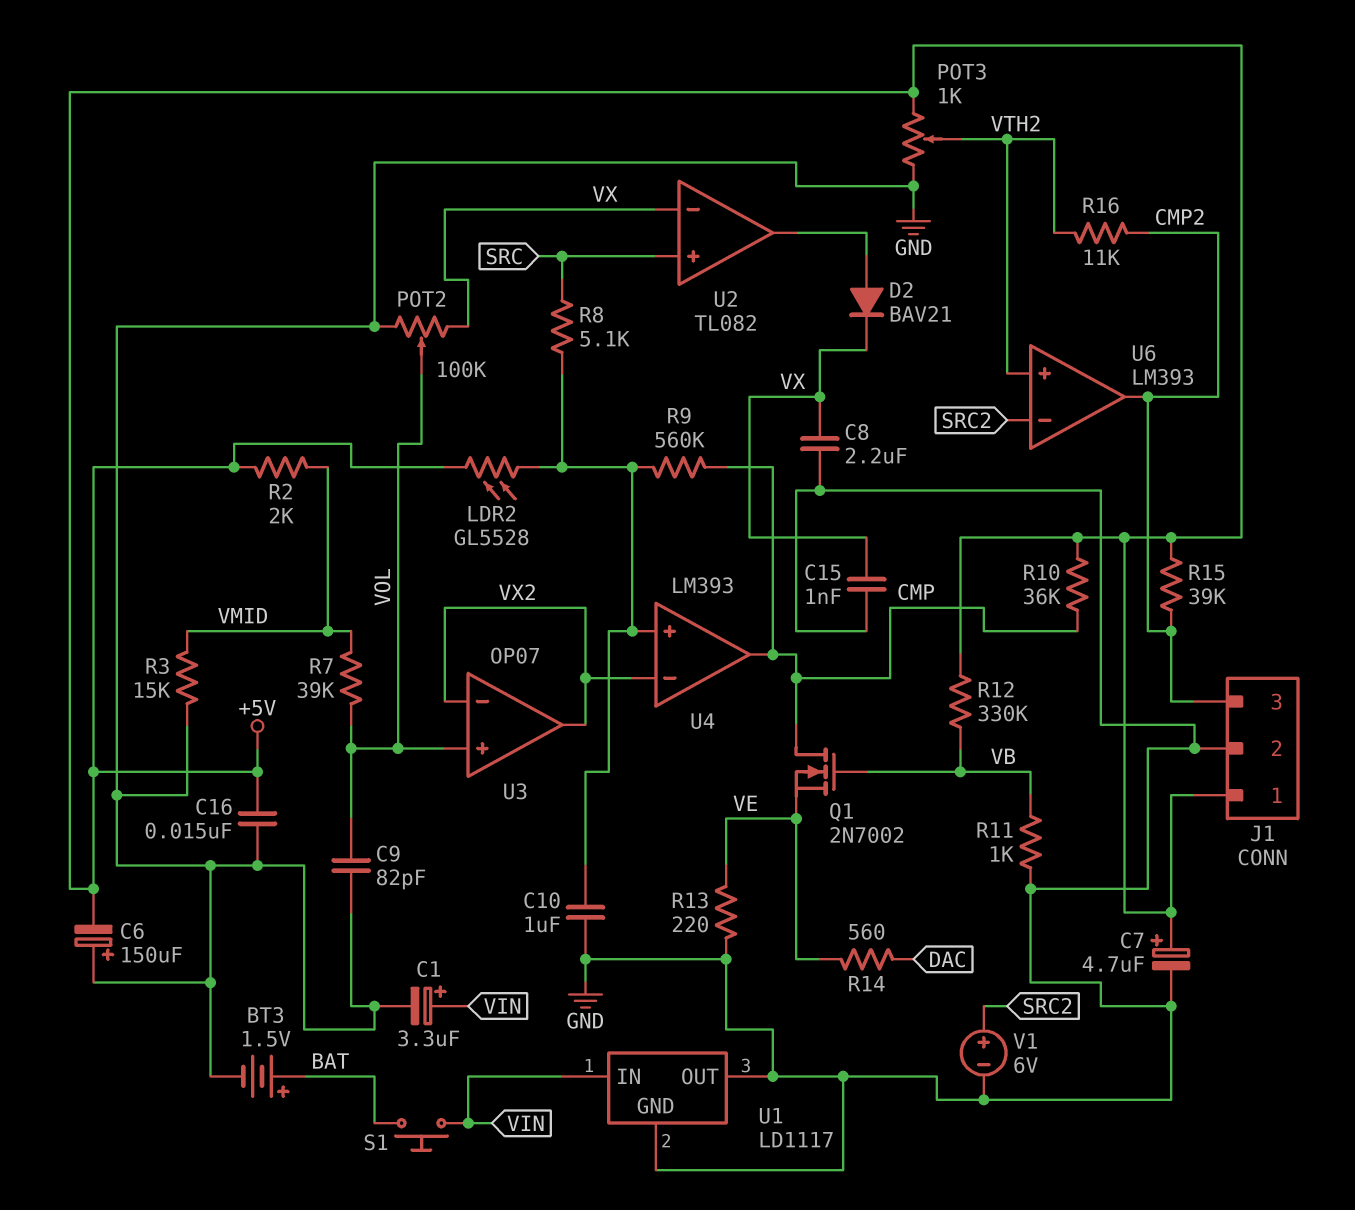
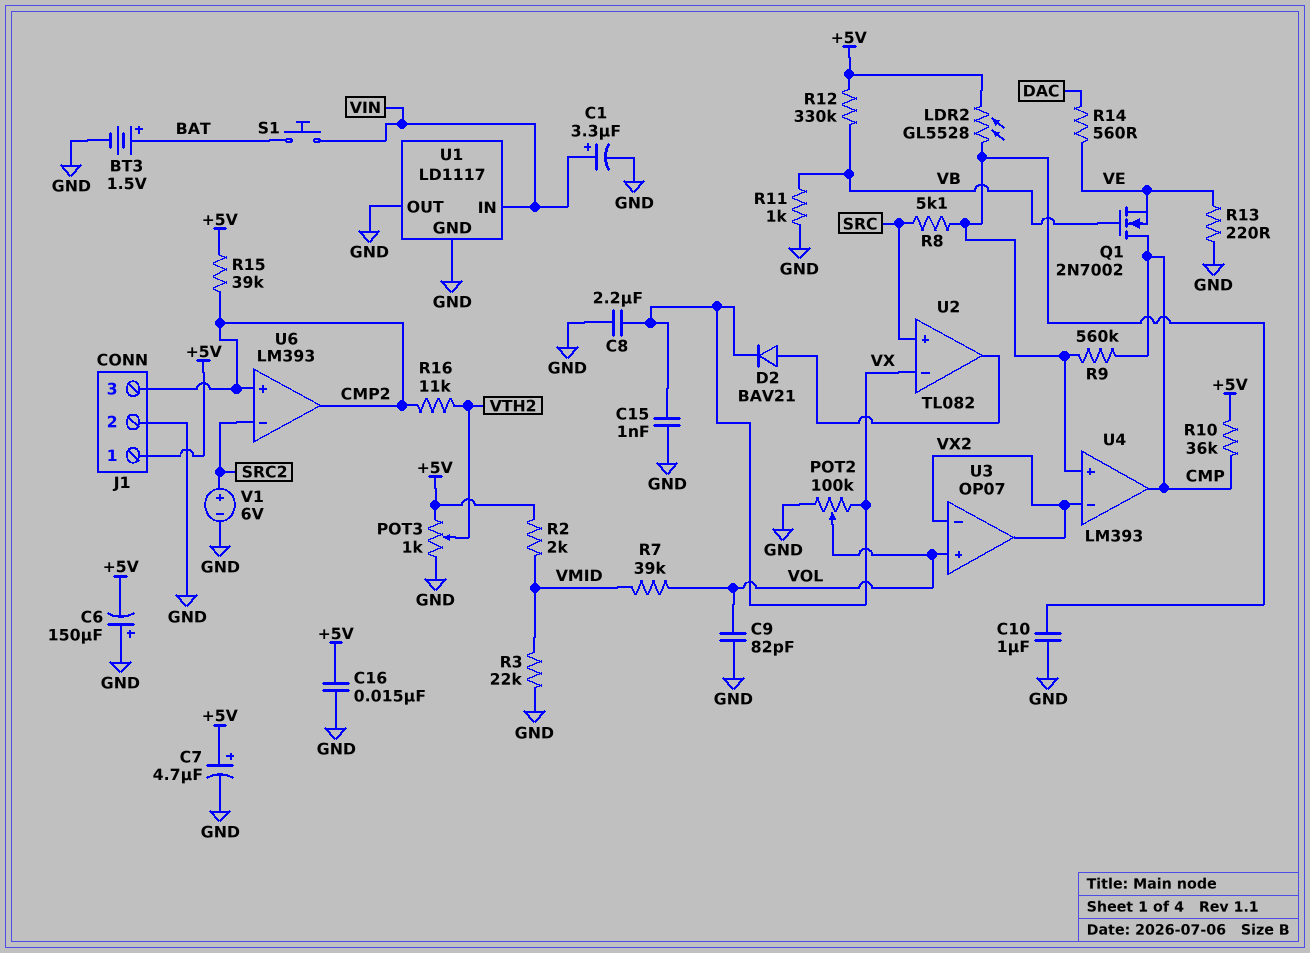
R3: 15k (GND, VMID) -> 22k (GND, VMID)
U6 pin in+: VTH2 -> CMP2

